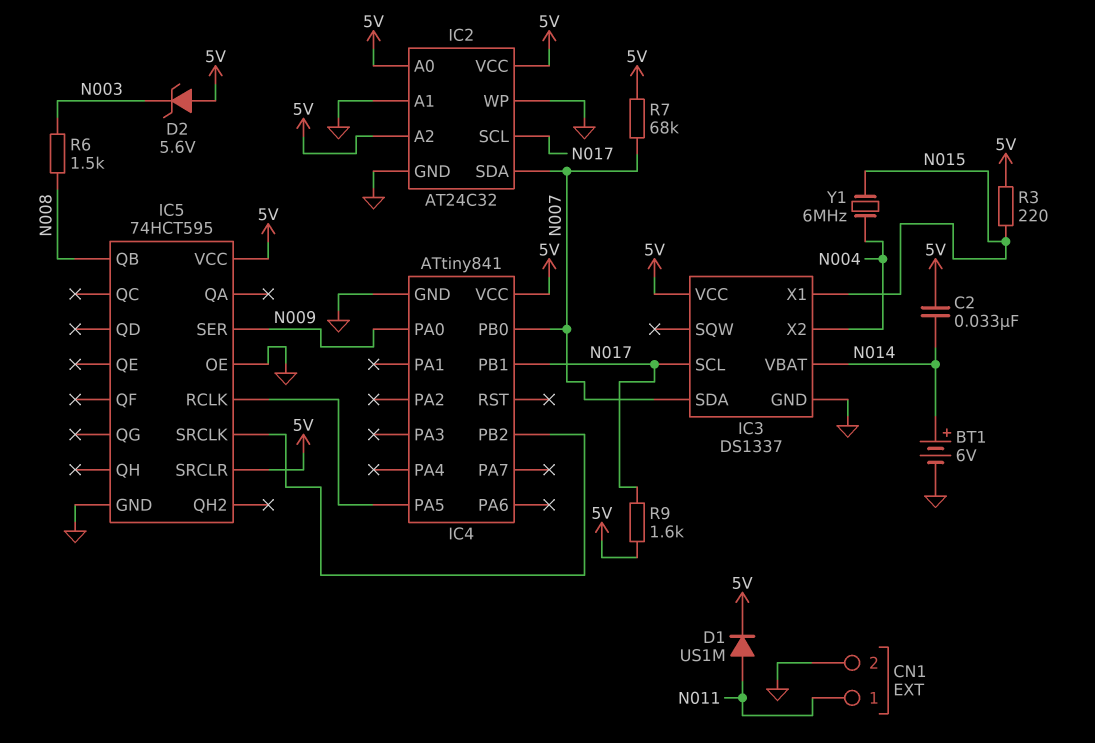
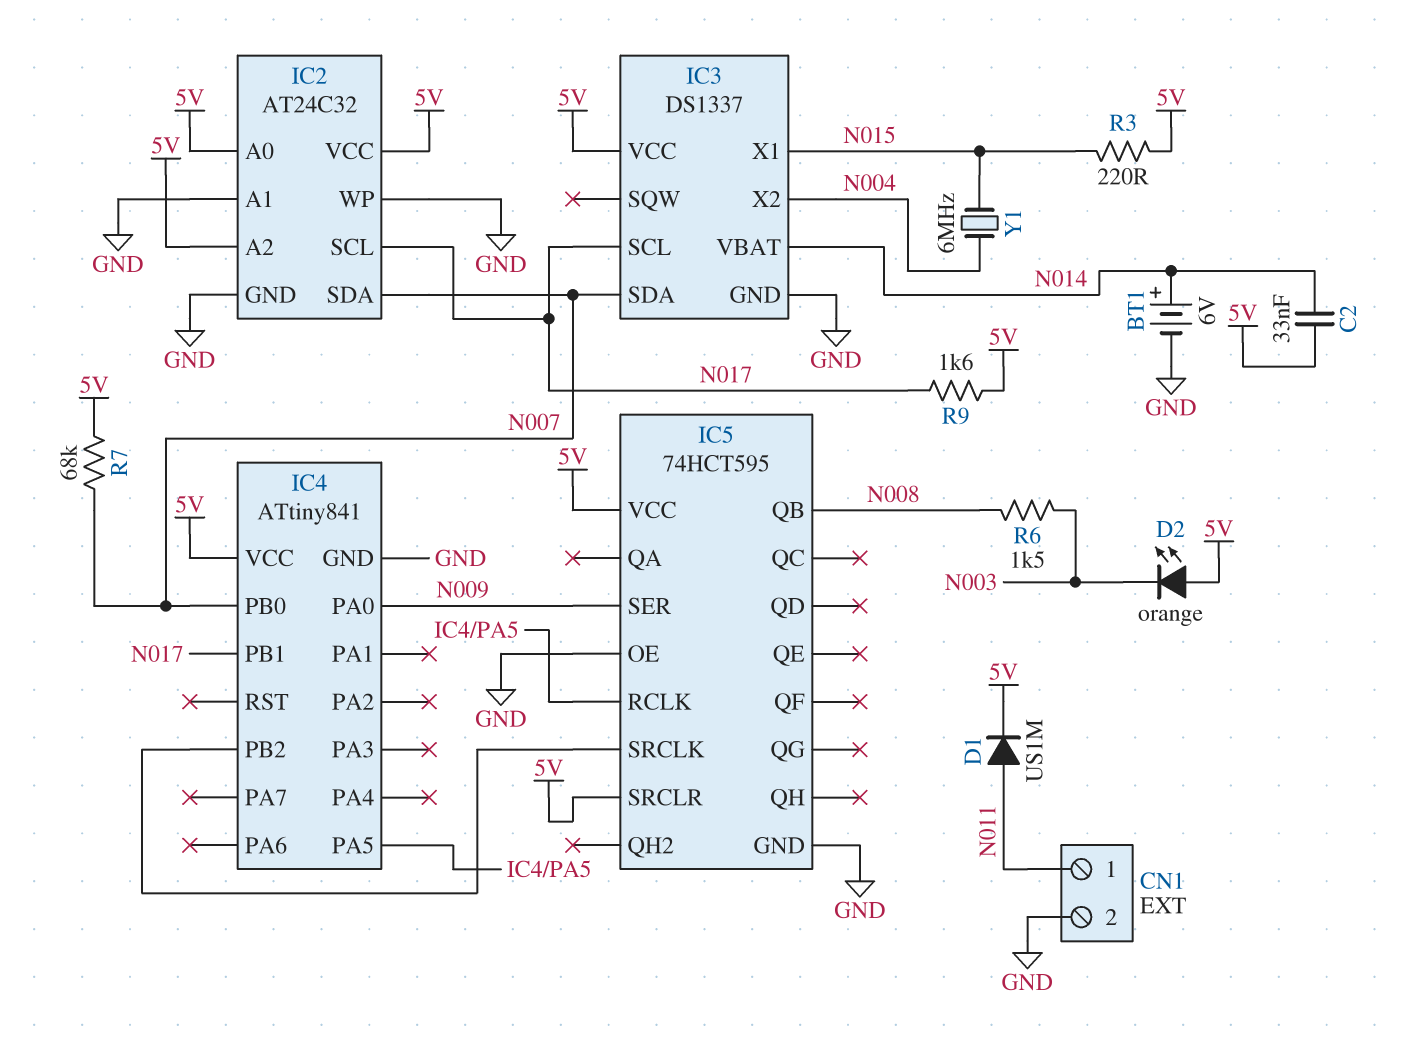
D2: zener 5.6V (A 5V, K N003) -> LED orange (A 5V, K N003)

